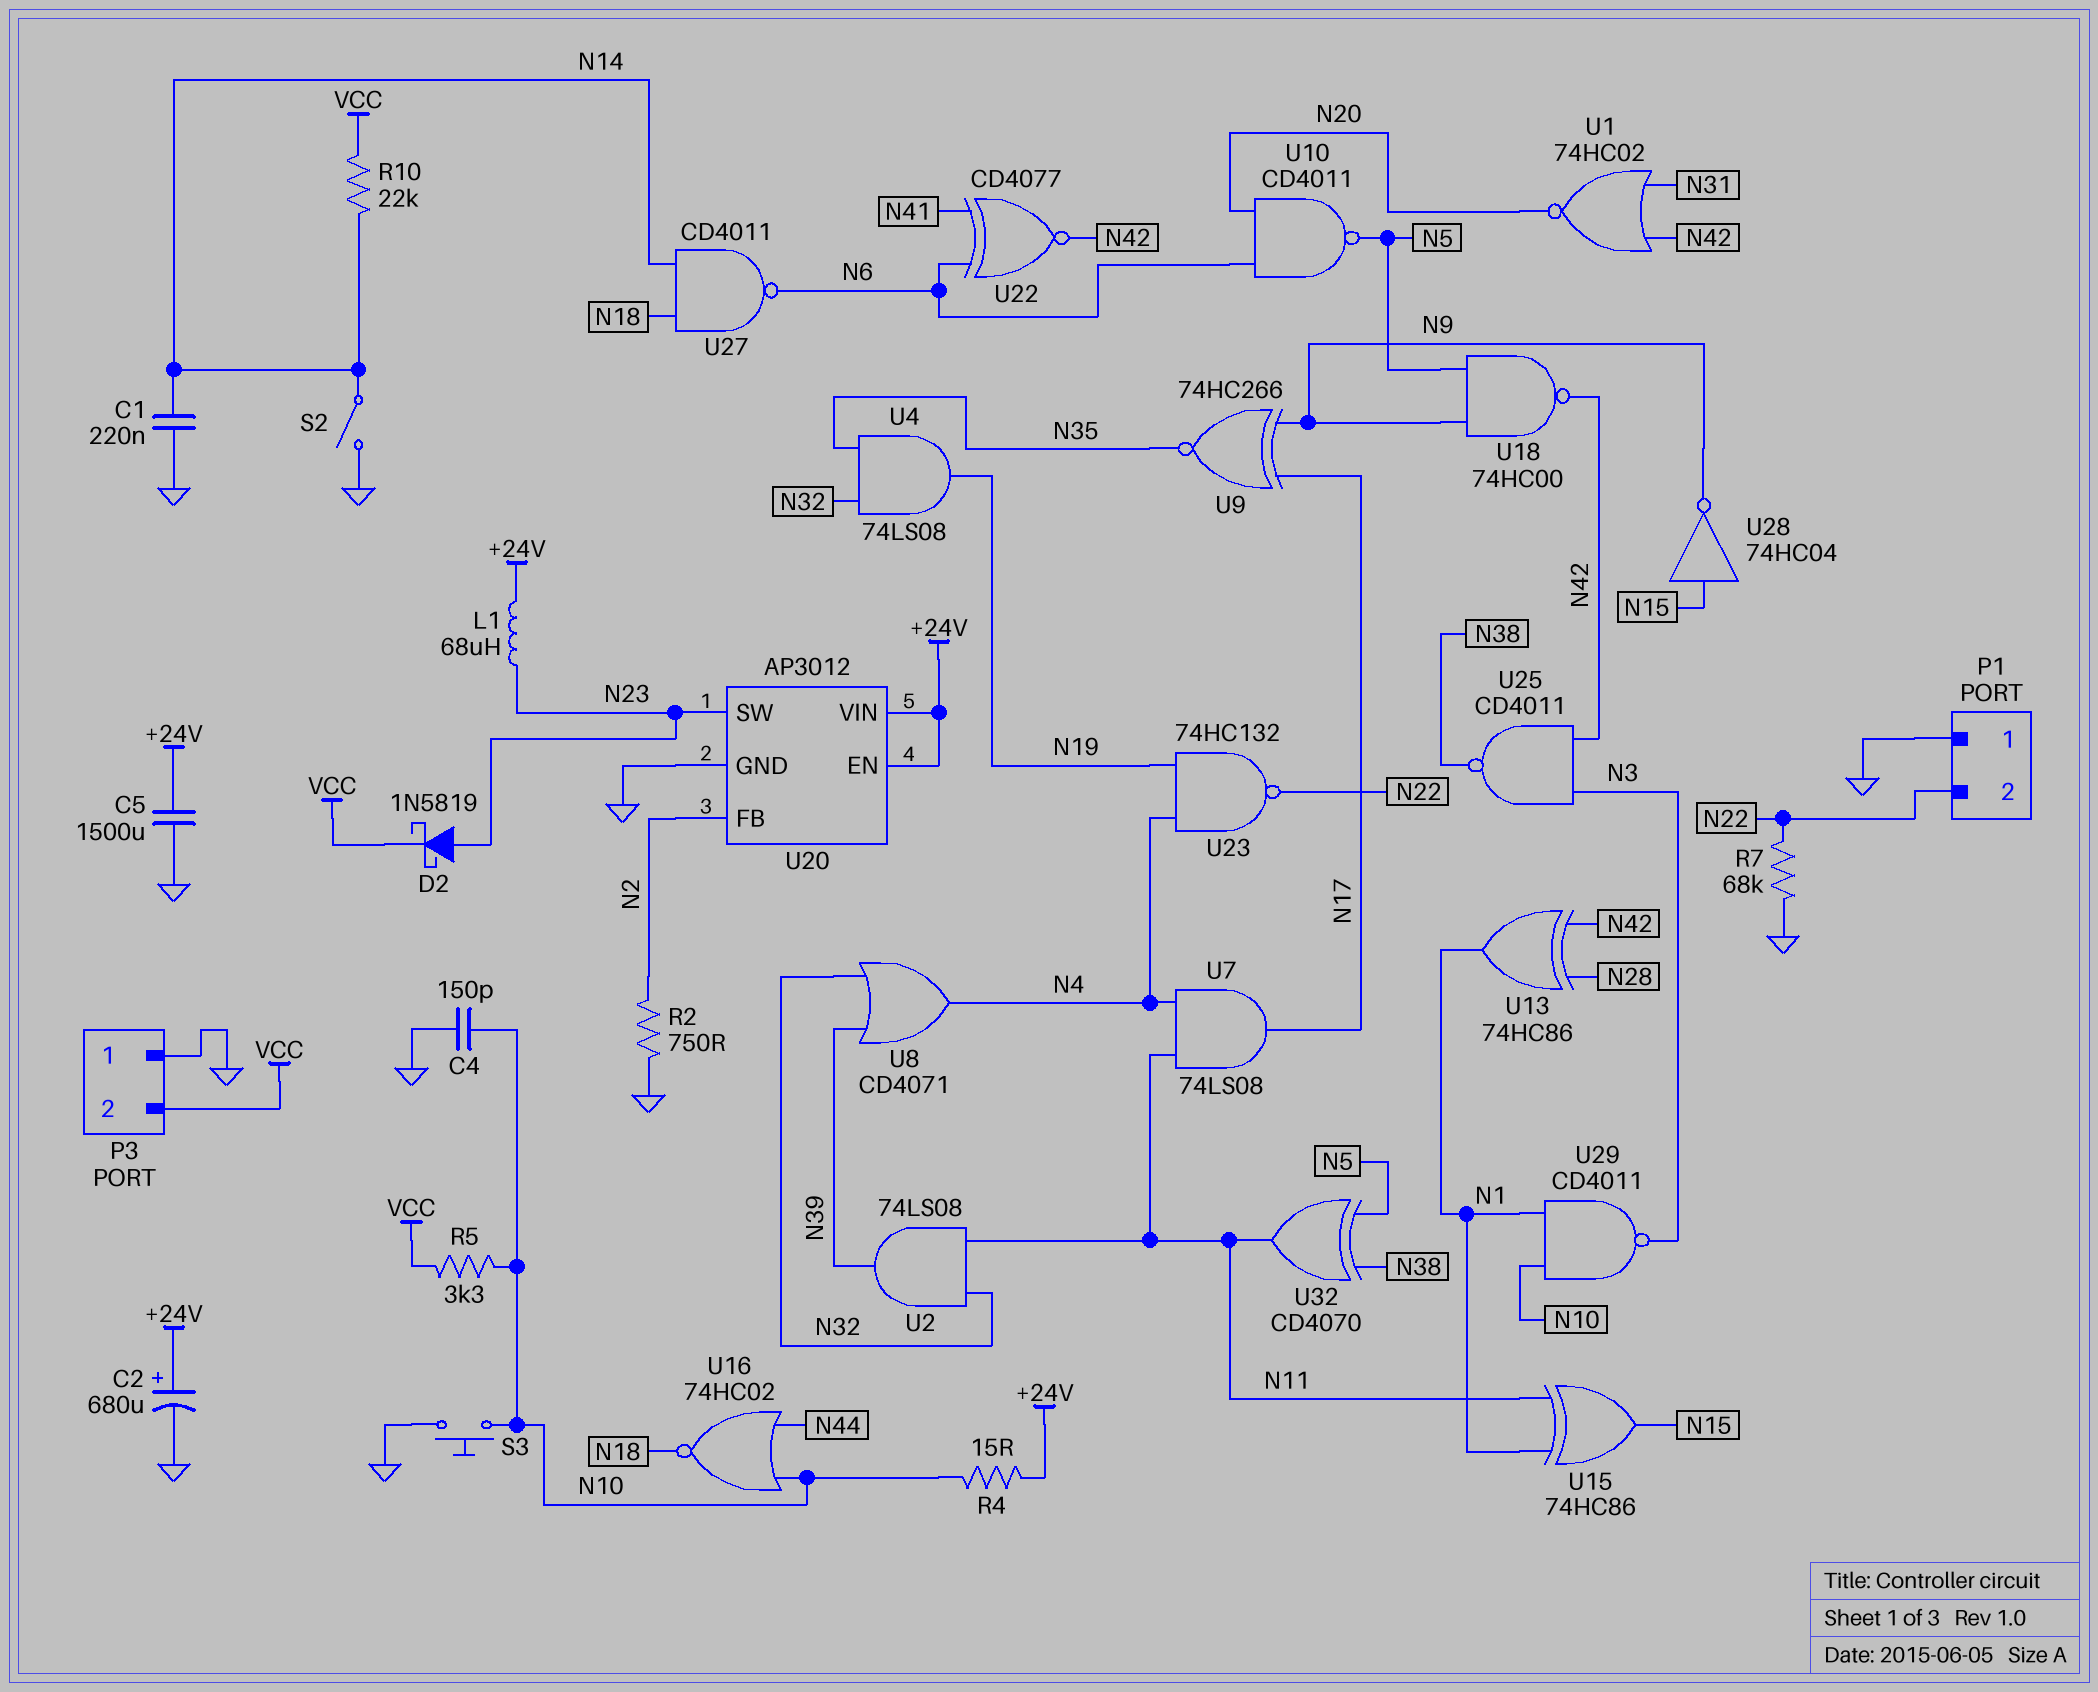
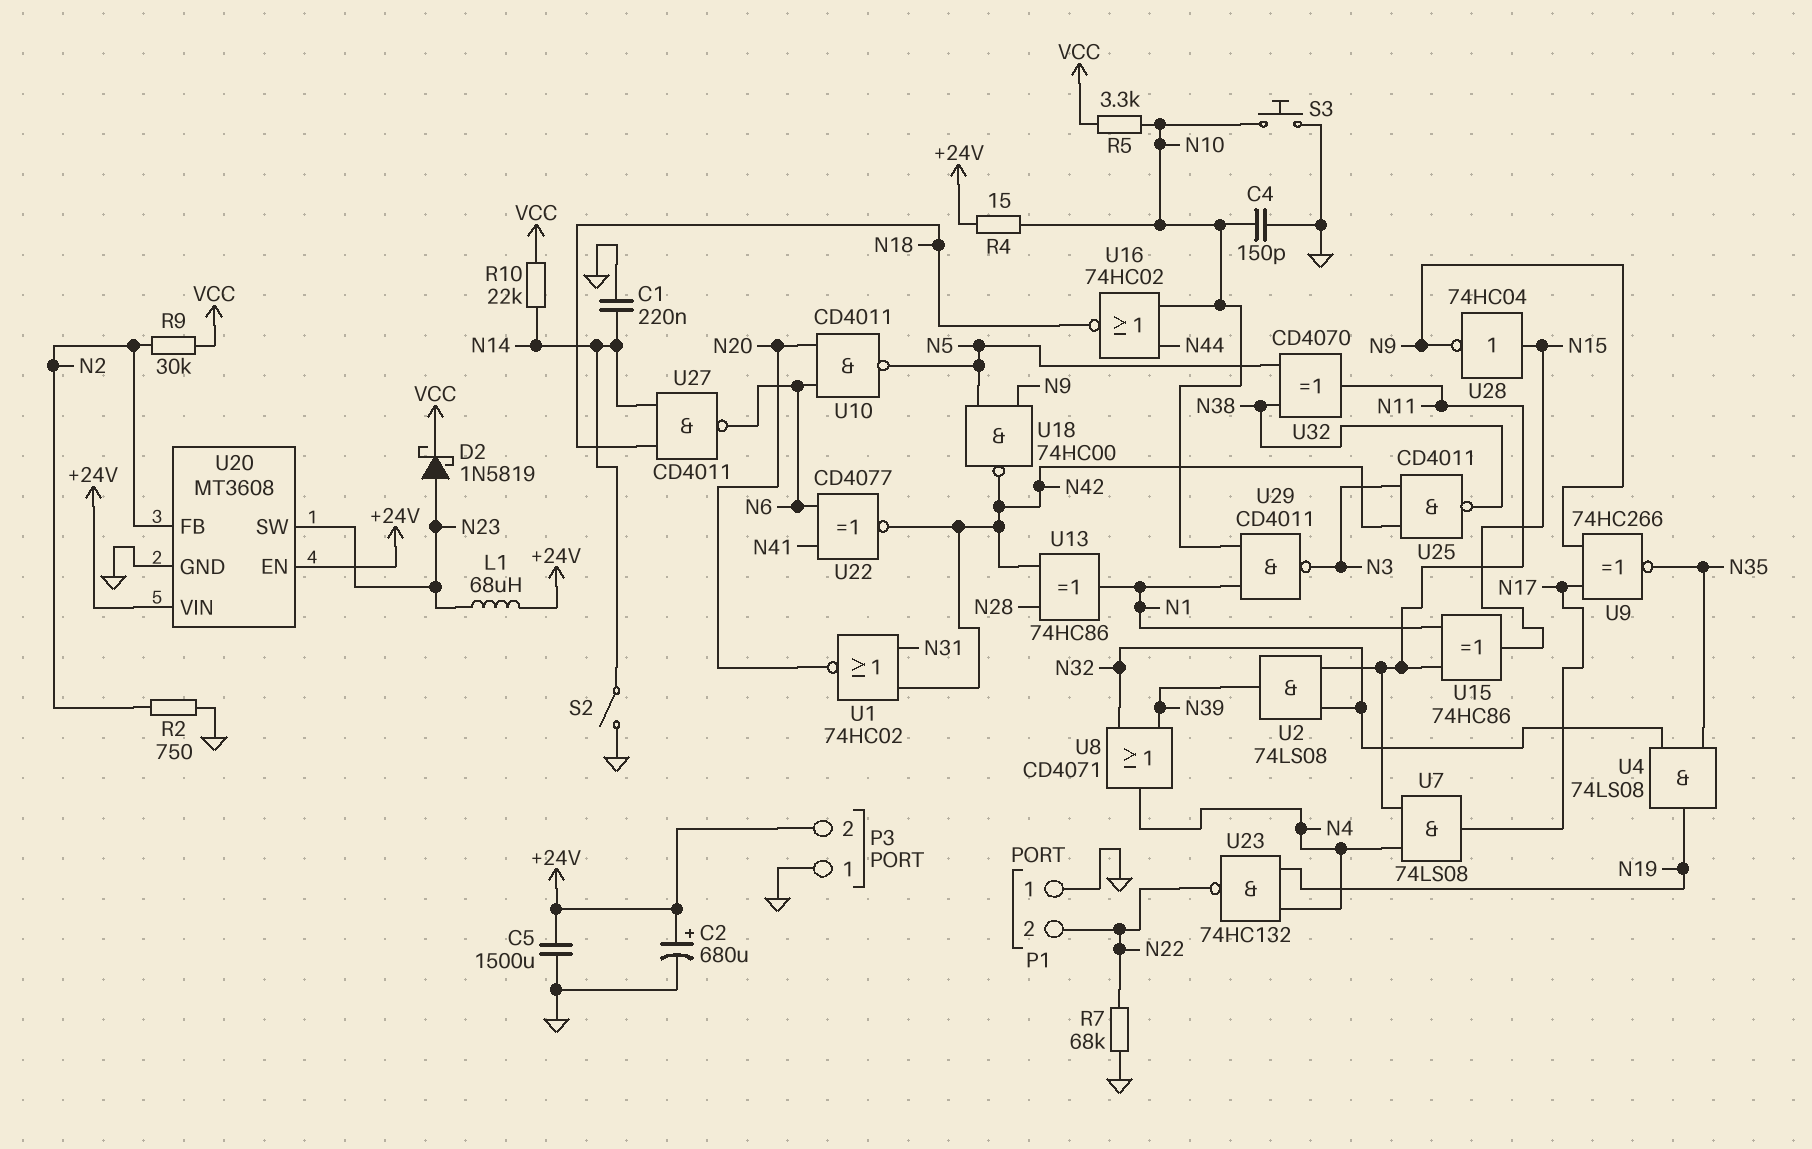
P3 pin 2: VCC -> +24V
R9: none -> 30k (N2, VCC)
U20: AP3012 -> MT3608

